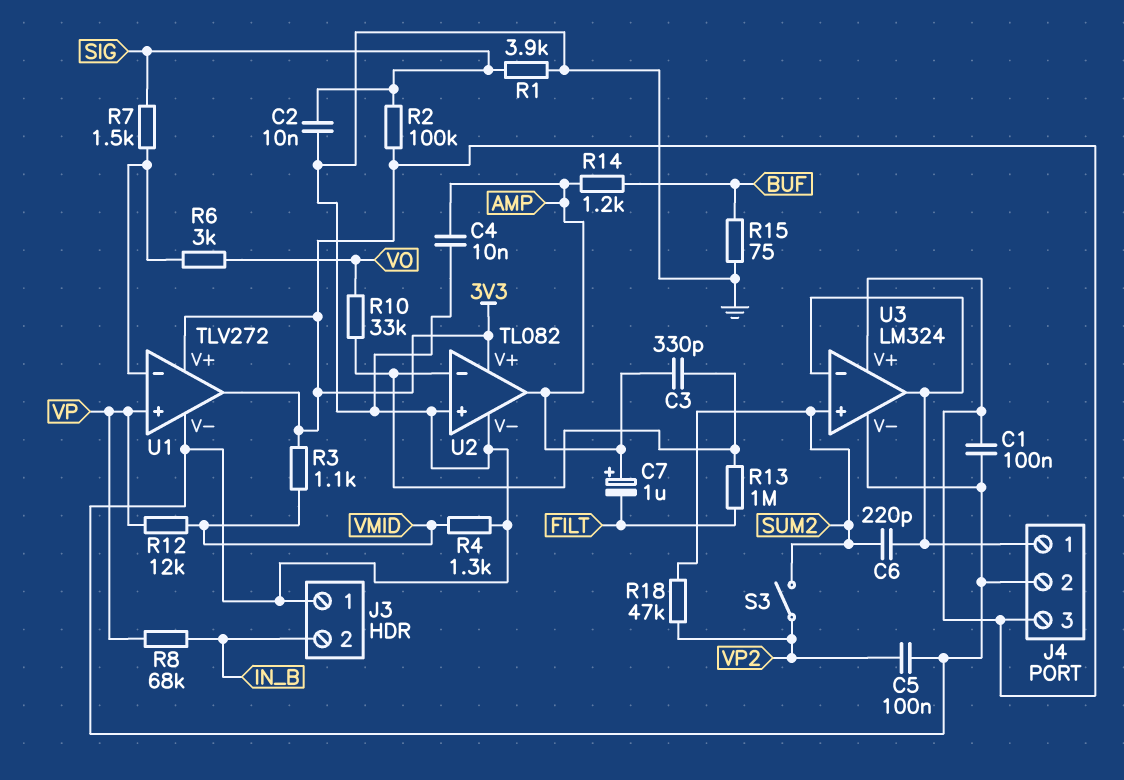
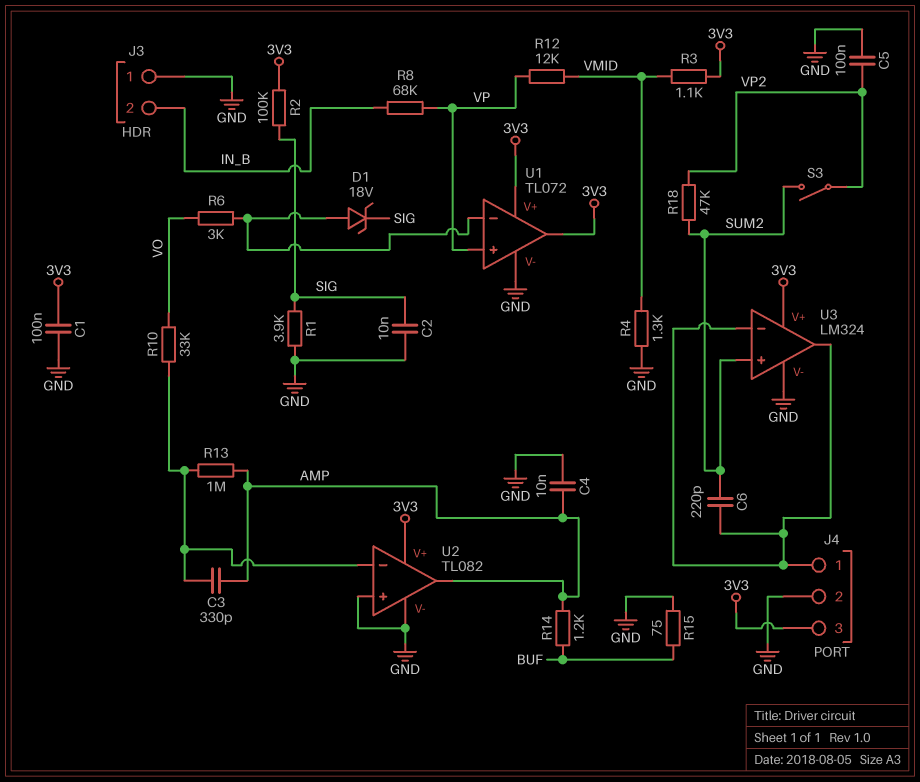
C7: 1uF (plus AMP, minus FILT) -> none
D1: none -> zener 18V (A U1/in-, K SIG)
R7: 1.5k (SIG, U1/in-) -> none
R13: 1M (FILT, U2/in-) -> 1M (AMP, U2/in-)
U1: TLV272 -> TL072

